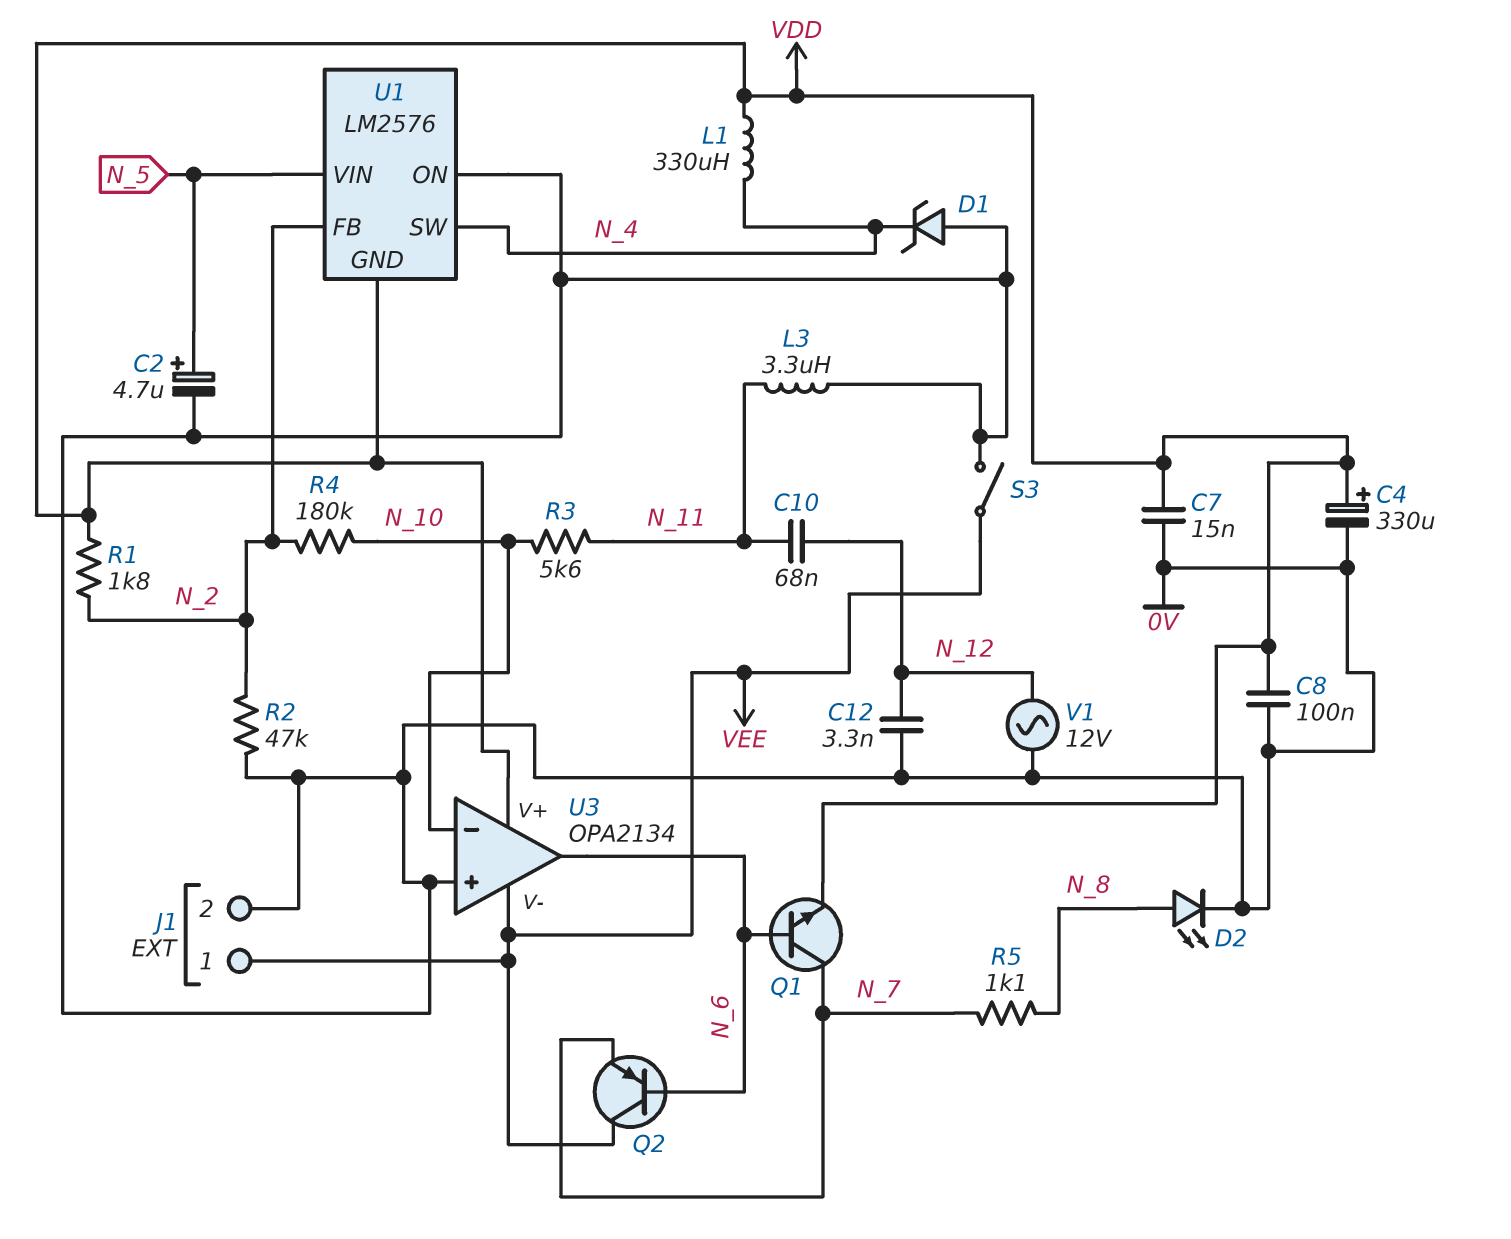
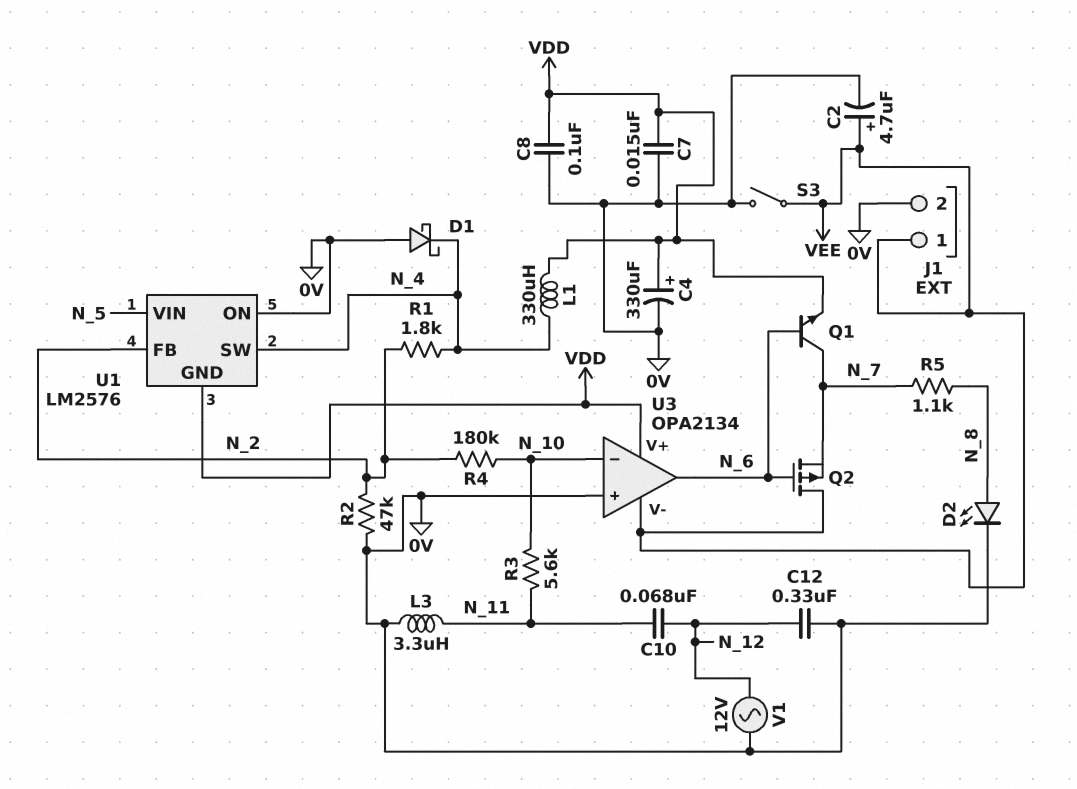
C2: 4.7uF (plus N_5, minus 0V) -> 4.7uF (plus VEE, minus 0V)
C12: 3.3nF (0V, N_12) -> 330nF (0V, N_12)
D1: zener (A 0V, K N_4) -> schottky (A 0V, K N_4)
Q2: PNP (B N_6, C VEE, E N_7) -> PMOS (G N_6, D VEE, S N_7)
R1: 1.8k (N_2, VDD) -> 1.8k (N_2, N_4)

